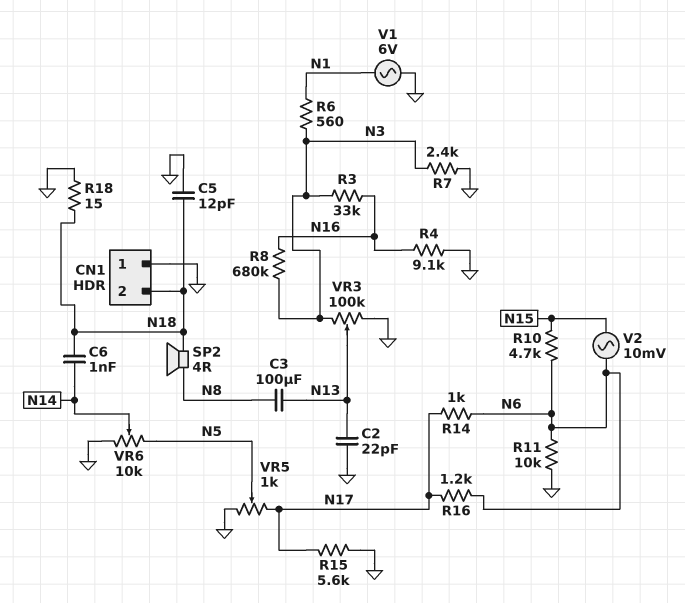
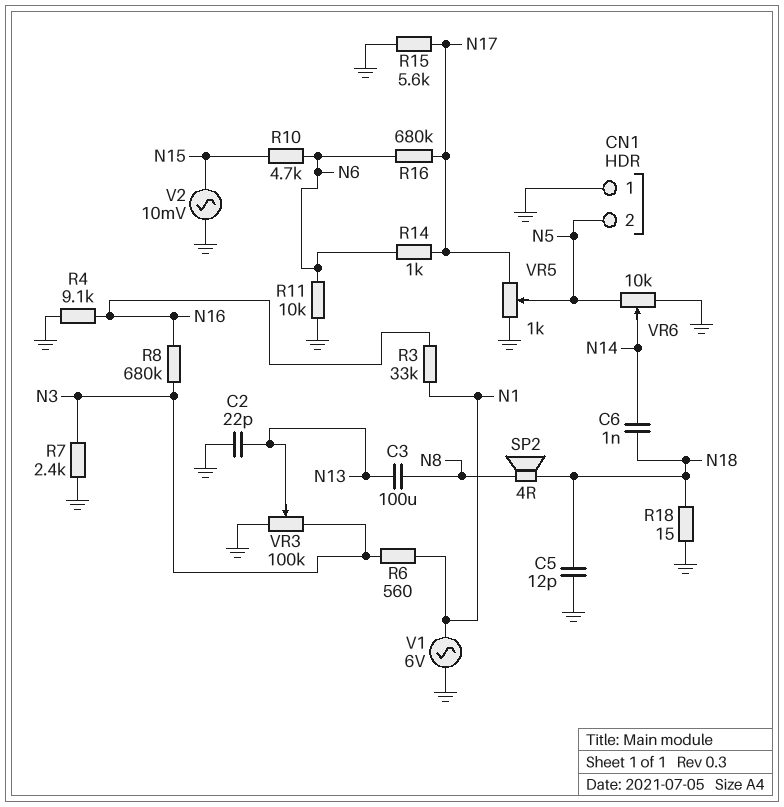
CN1 pin 2: N18 -> N5
R3: 33k (N3, N16) -> 33k (N1, N16)
R16: 1.2k (N6, N17) -> 680k (N6, N17)
V2: AC 10mV (N6, N15) -> AC 10mV (GND, N15)

